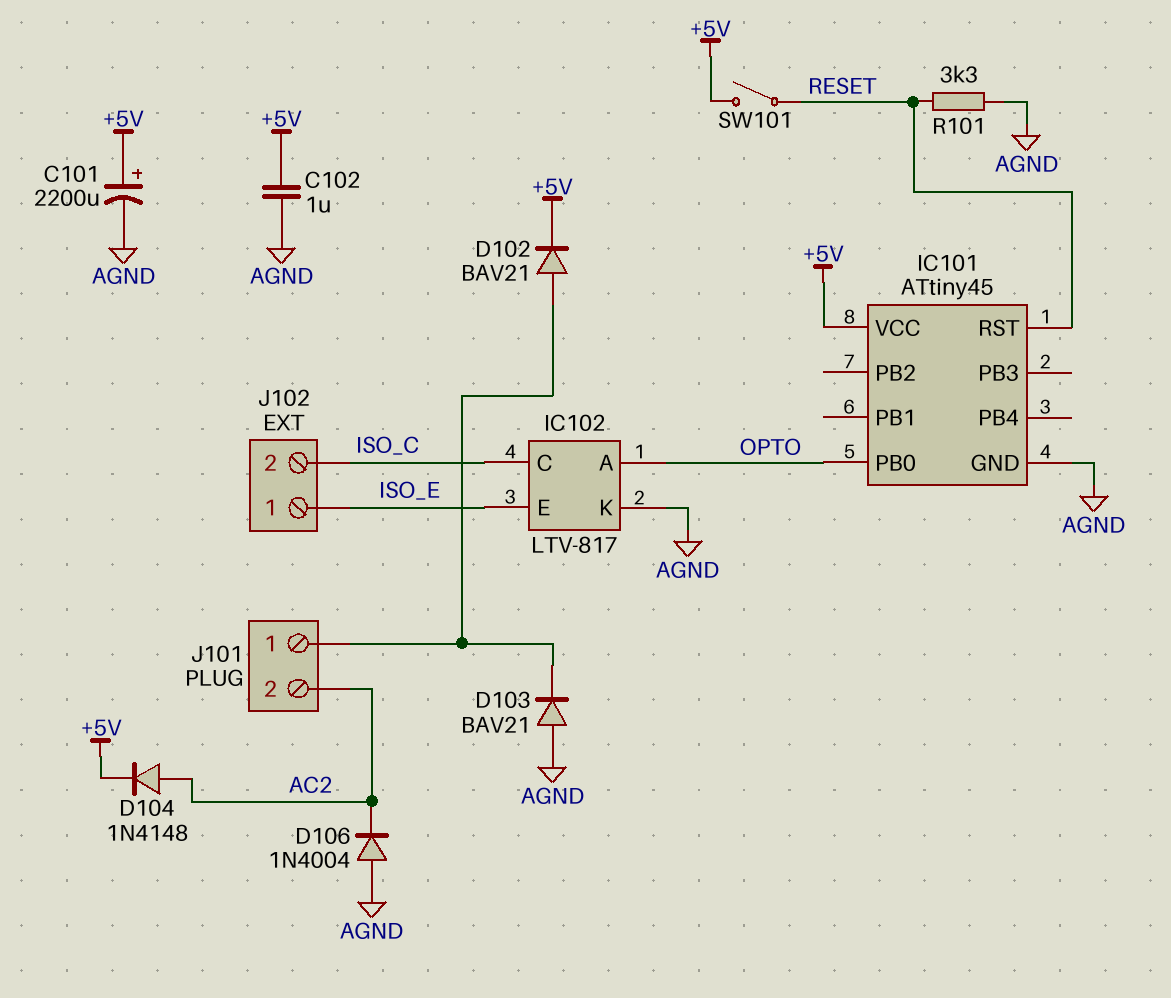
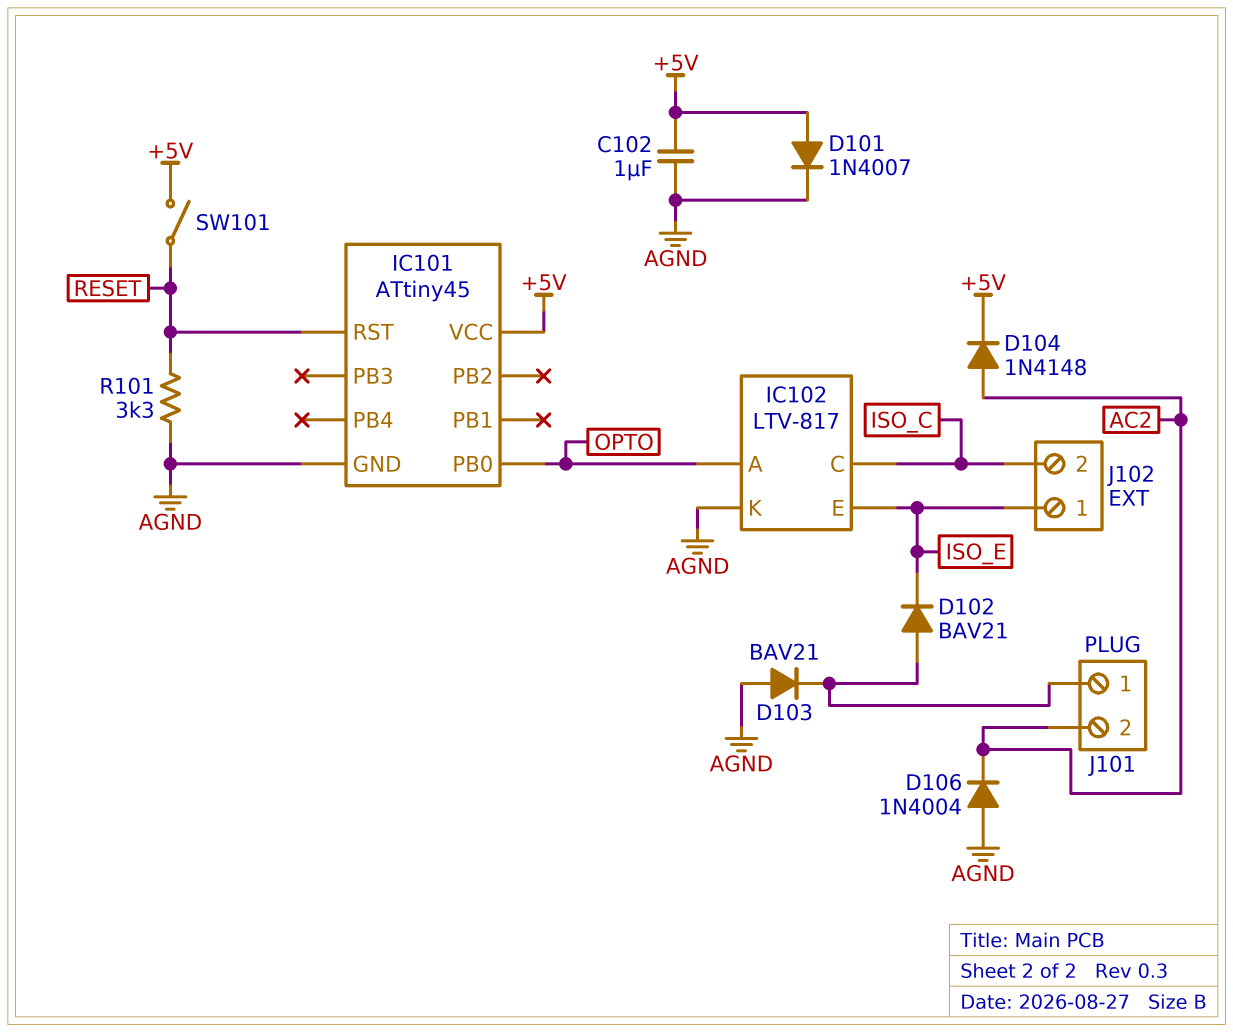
C101: 2200uF (plus +5V, minus AGND) -> none
D101: none -> diode 1N4007 (A +5V, K AGND)
D102: diode BAV21 (A J101/1, K +5V) -> diode BAV21 (A J101/1, K ISO_E)

